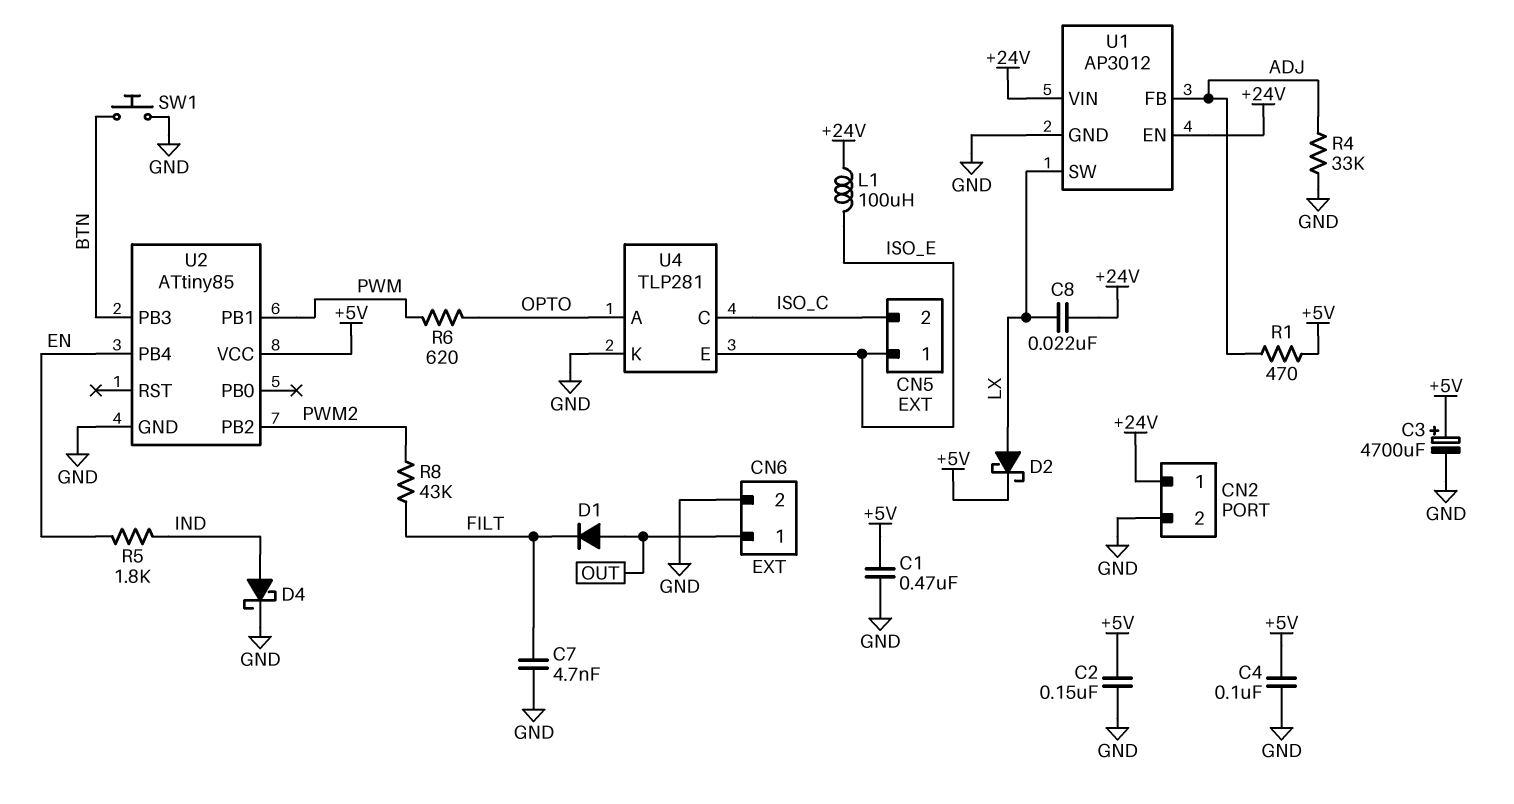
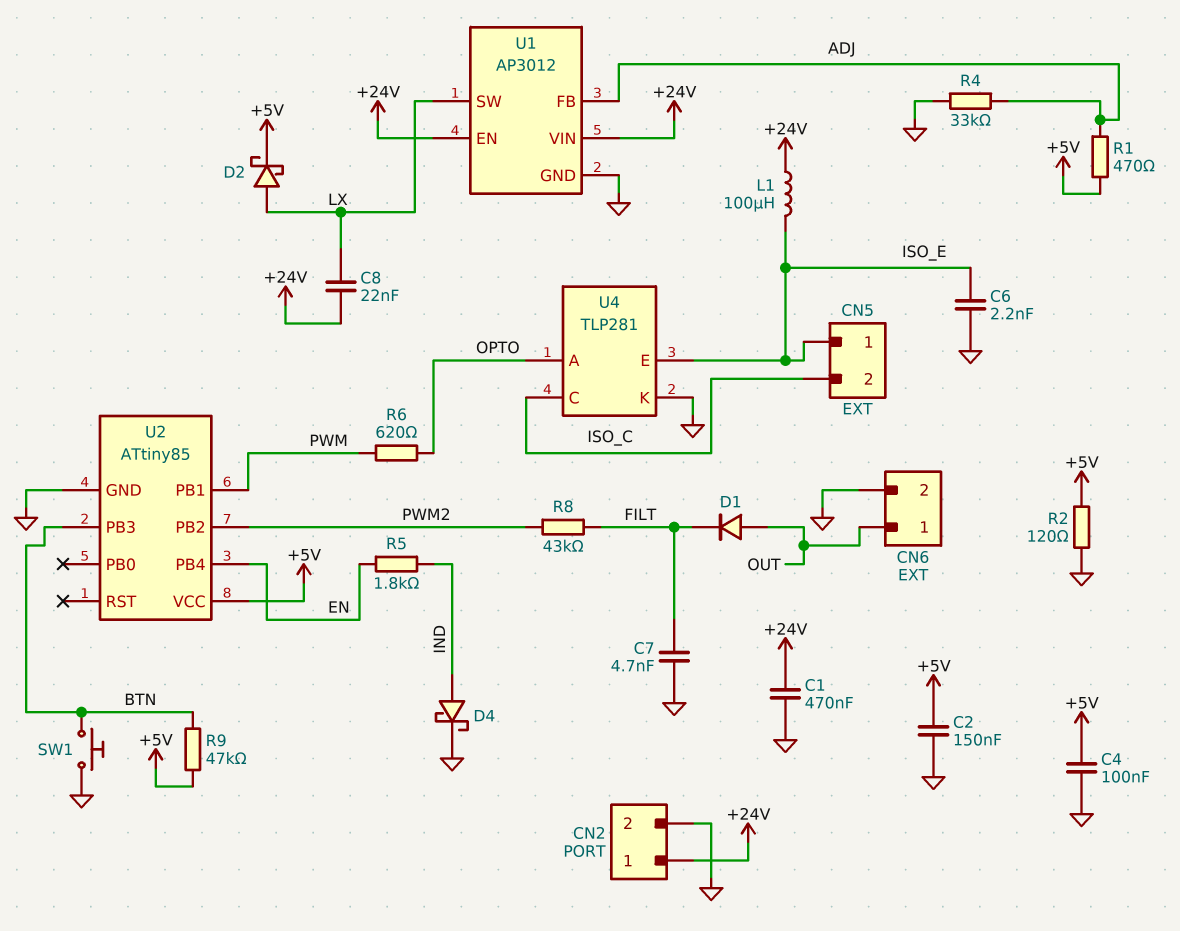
C1: 470nF (+5V, GND) -> 470nF (+24V, GND)
C3: 4700uF (plus +5V, minus GND) -> none
C6: none -> 2.2nF (GND, ISO_E)
R2: none -> 120 (+5V, GND)
R9: none -> 47k (+5V, BTN)

